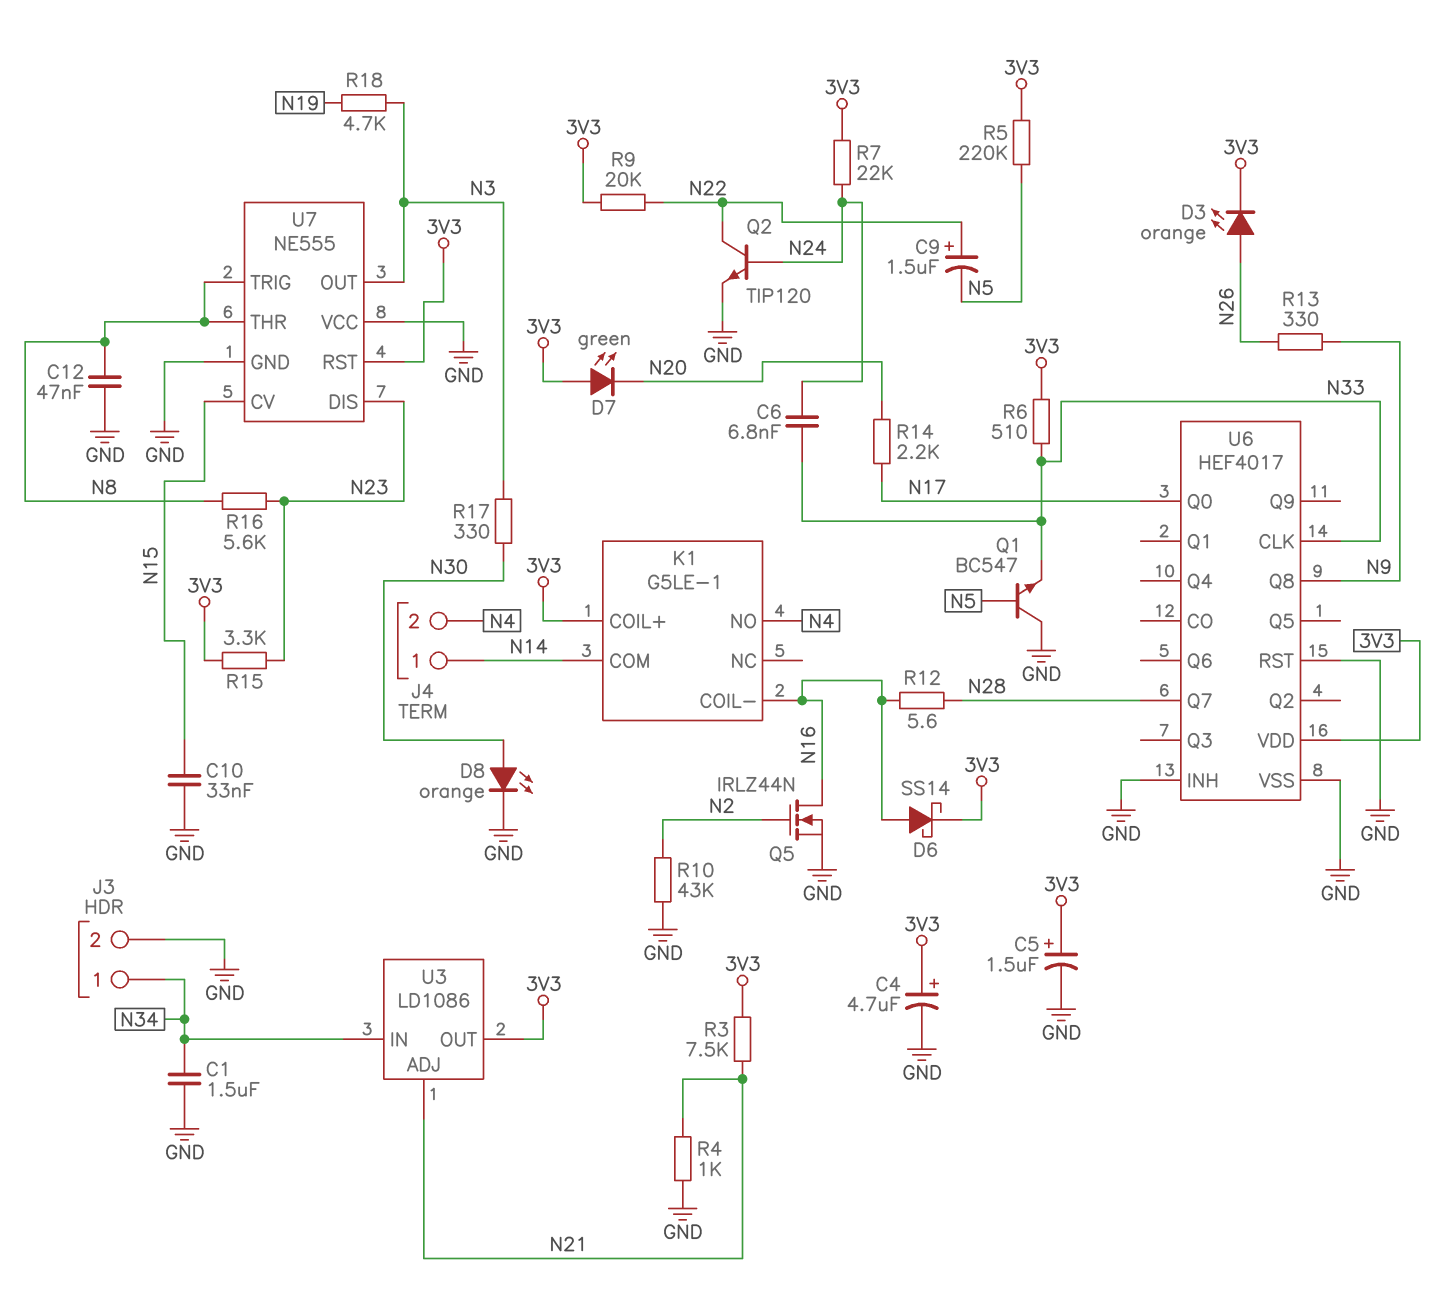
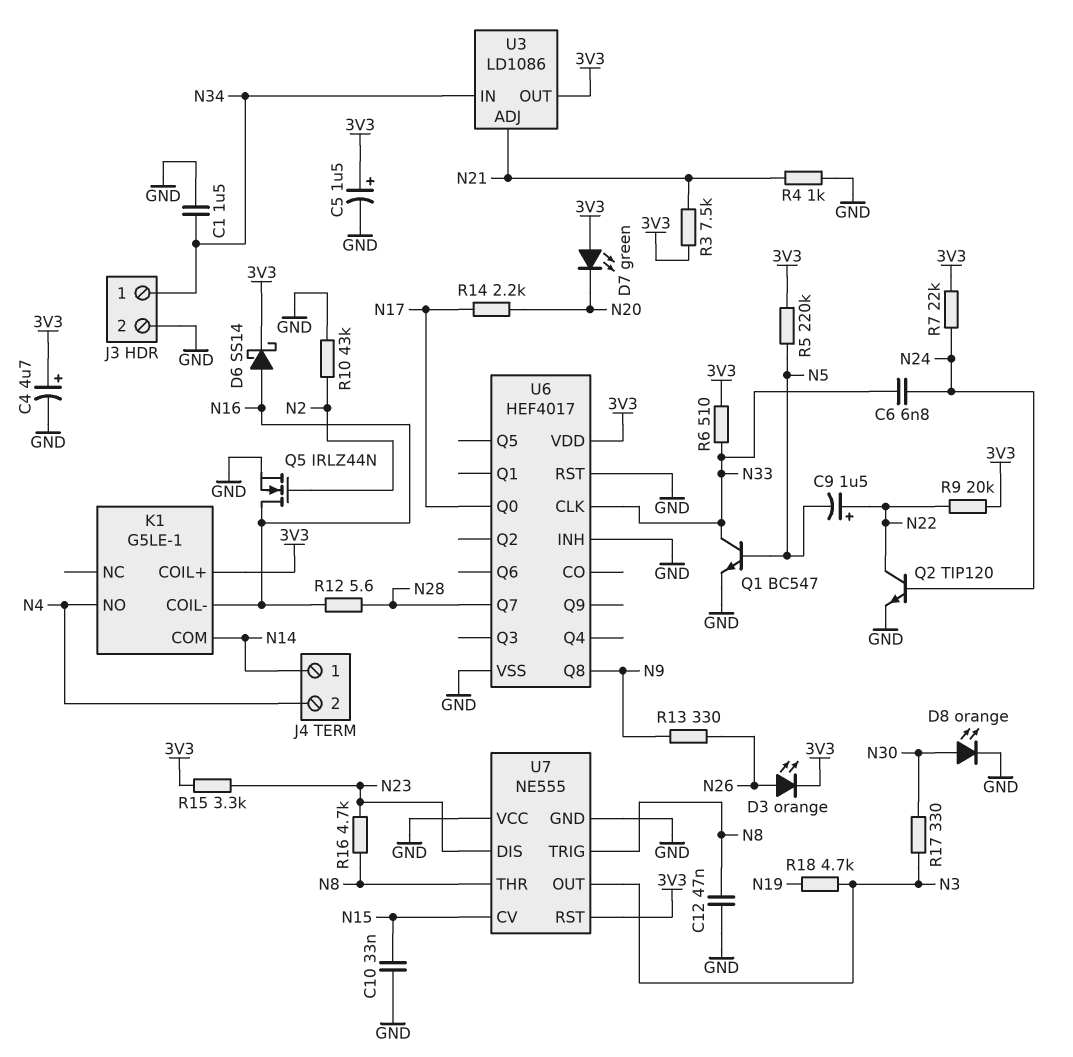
Q1: NPN BC547 (B N5, C GND, E N33) -> NPN BC547 (B N5, C N33, E GND)
R16: 5.6k (N8, N23) -> 4.7k (N8, N23)

